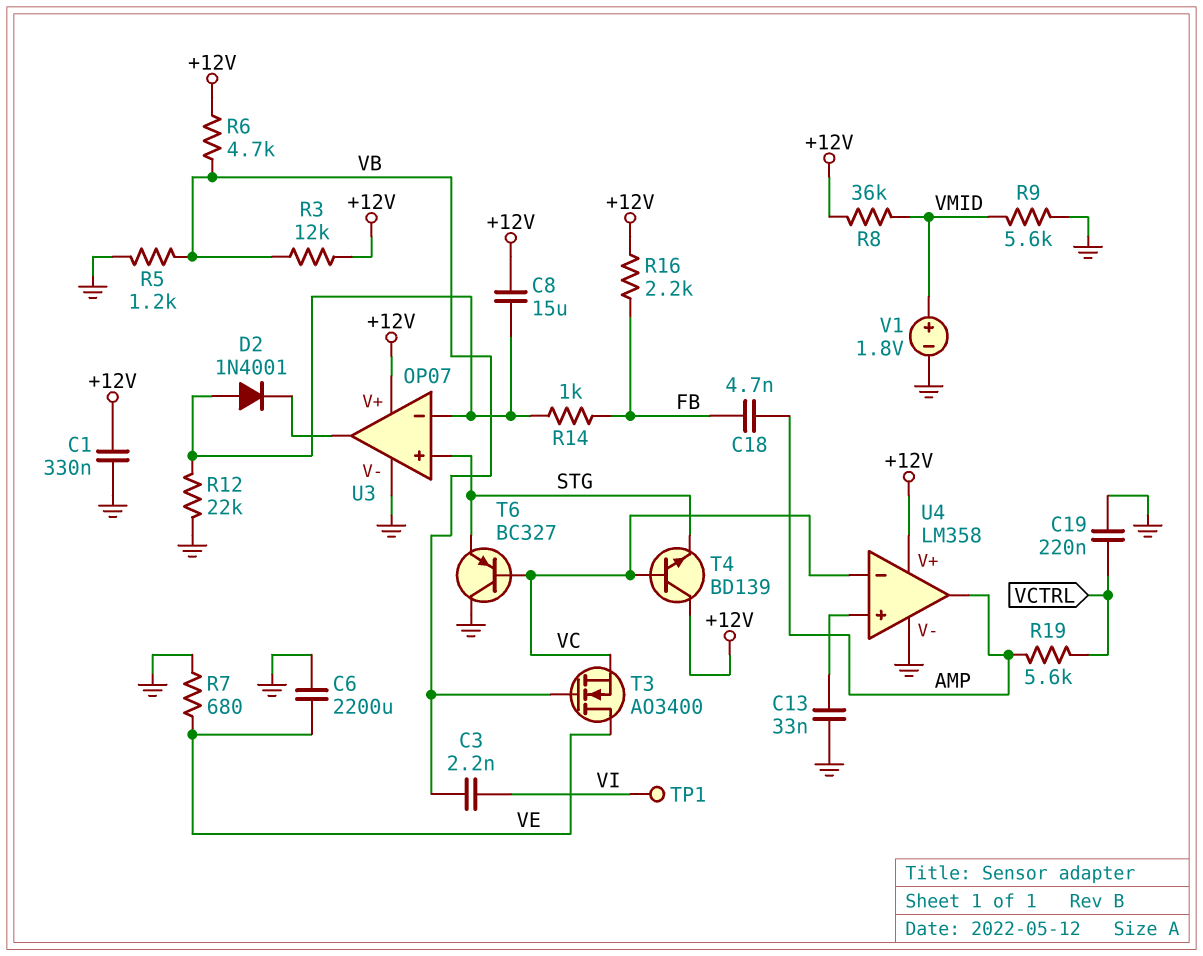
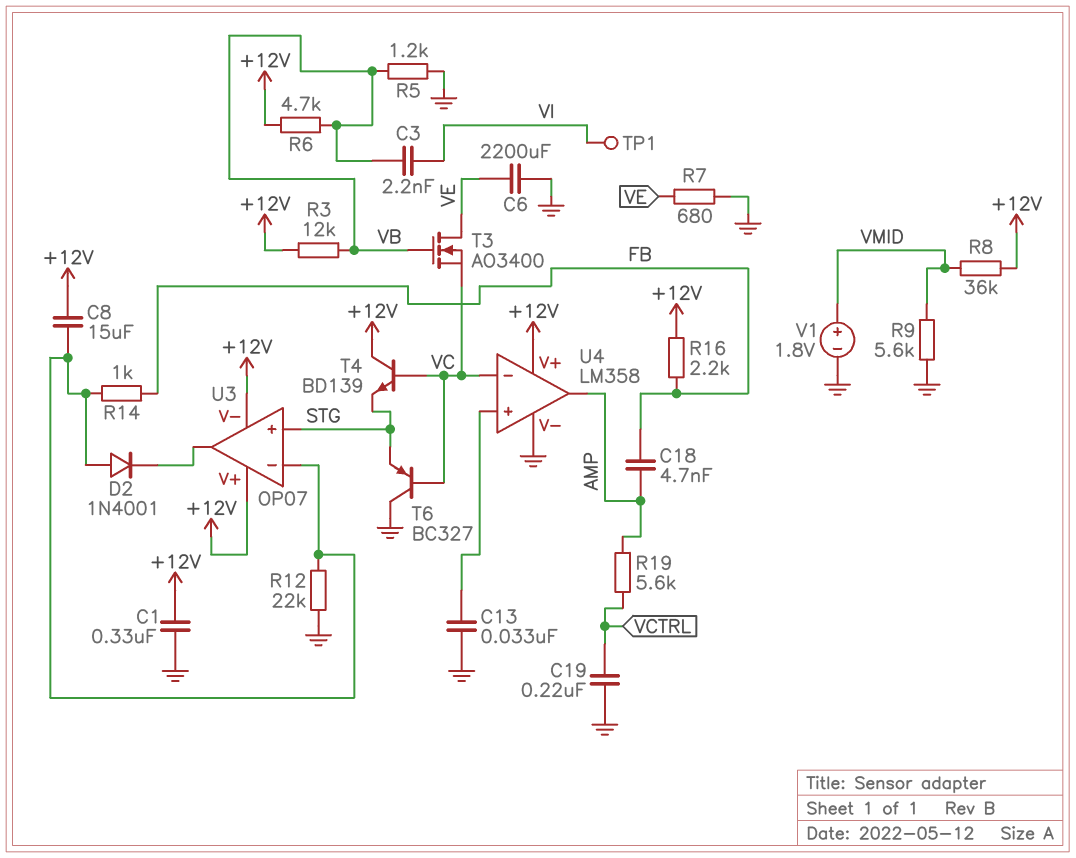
U3 pin V-: GND -> +12V

